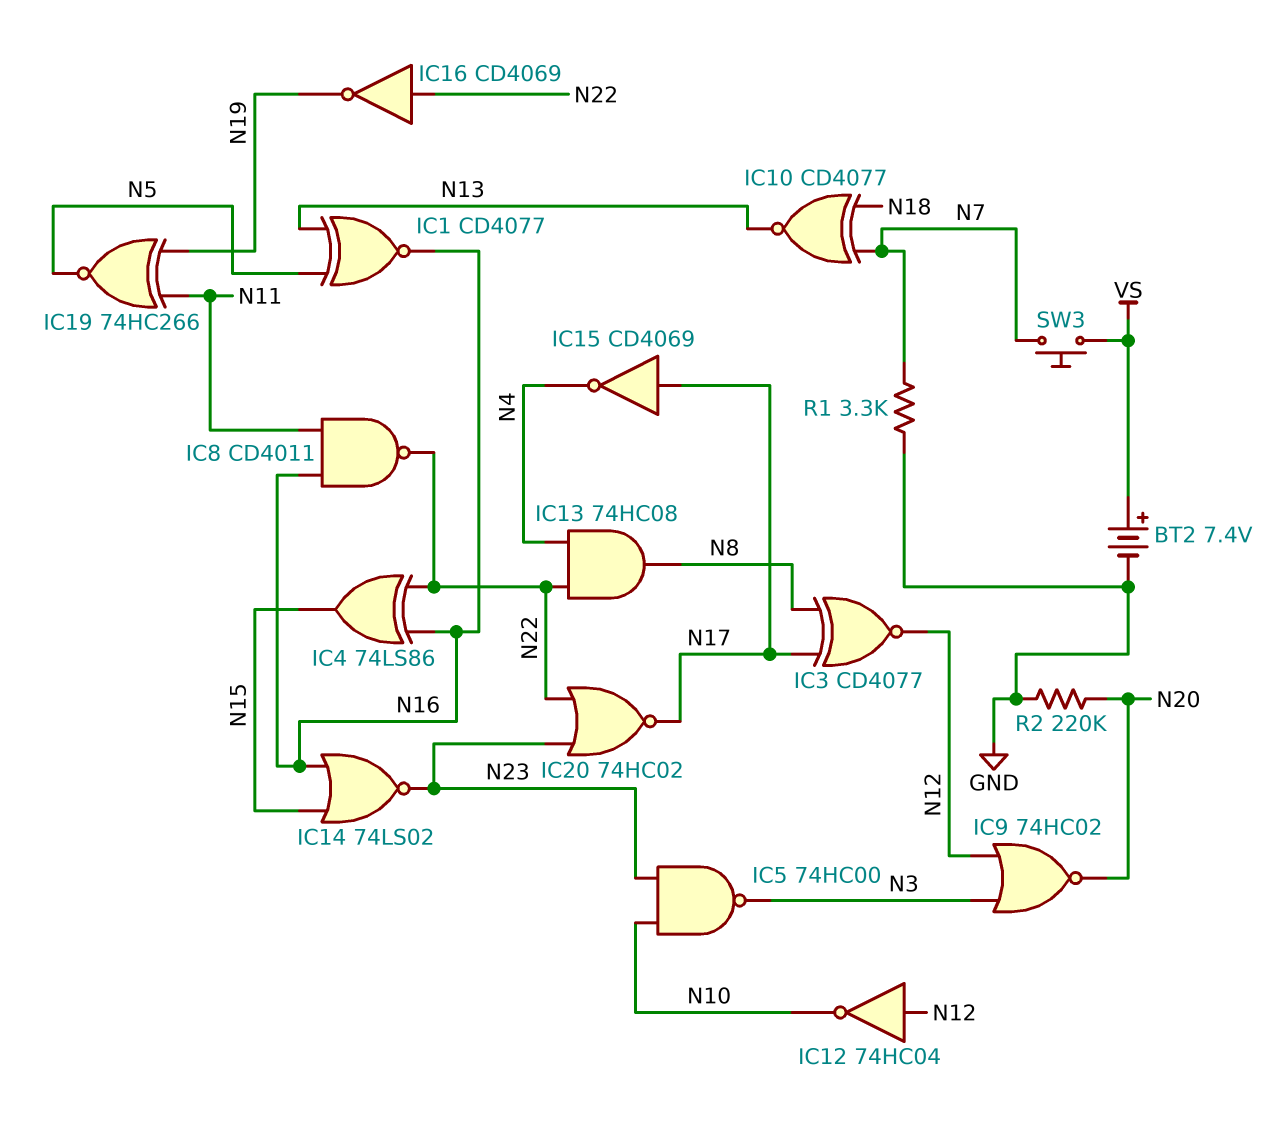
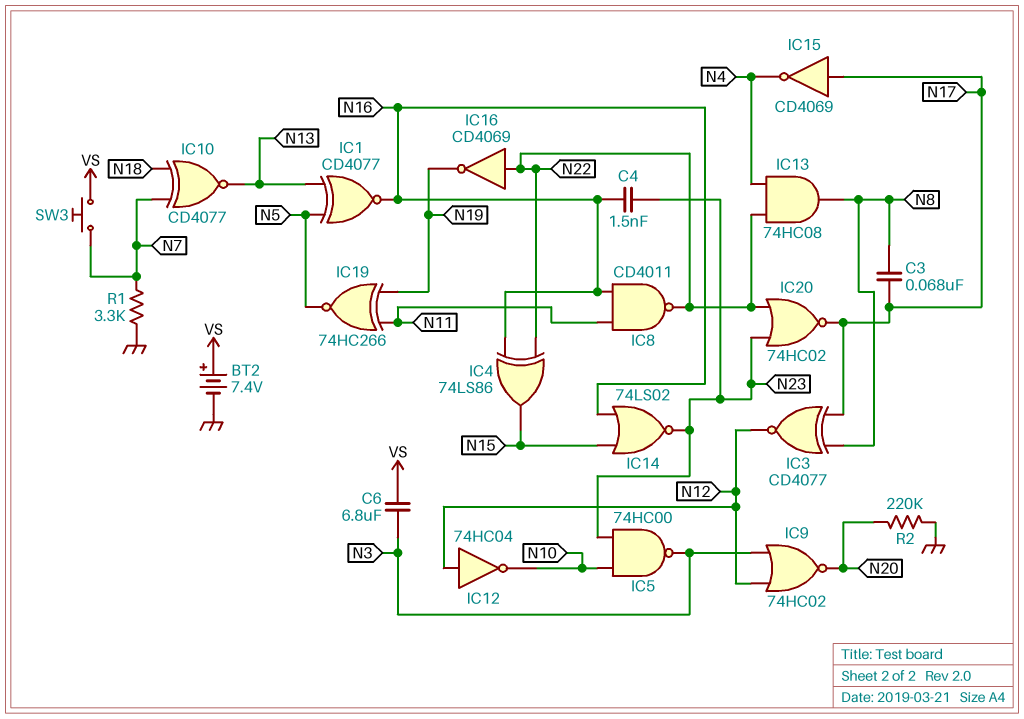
C3: none -> 68nF (N8, N17)
C4: none -> 1.5nF (N16, N23)
C6: none -> 6.8uF (N3, VS)

